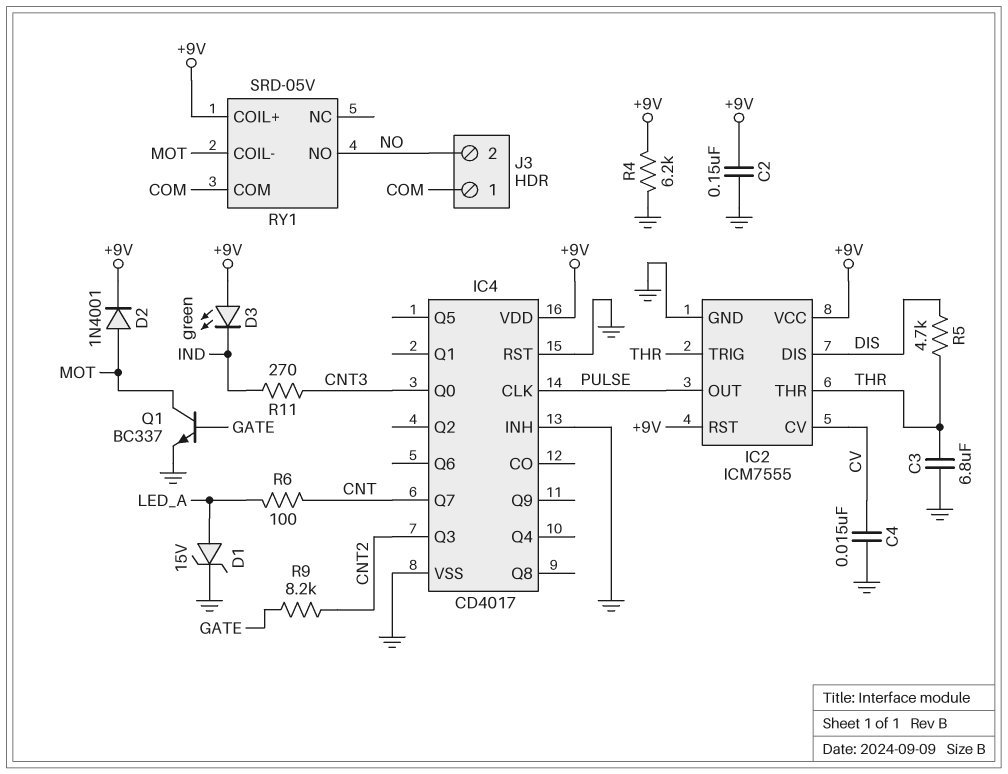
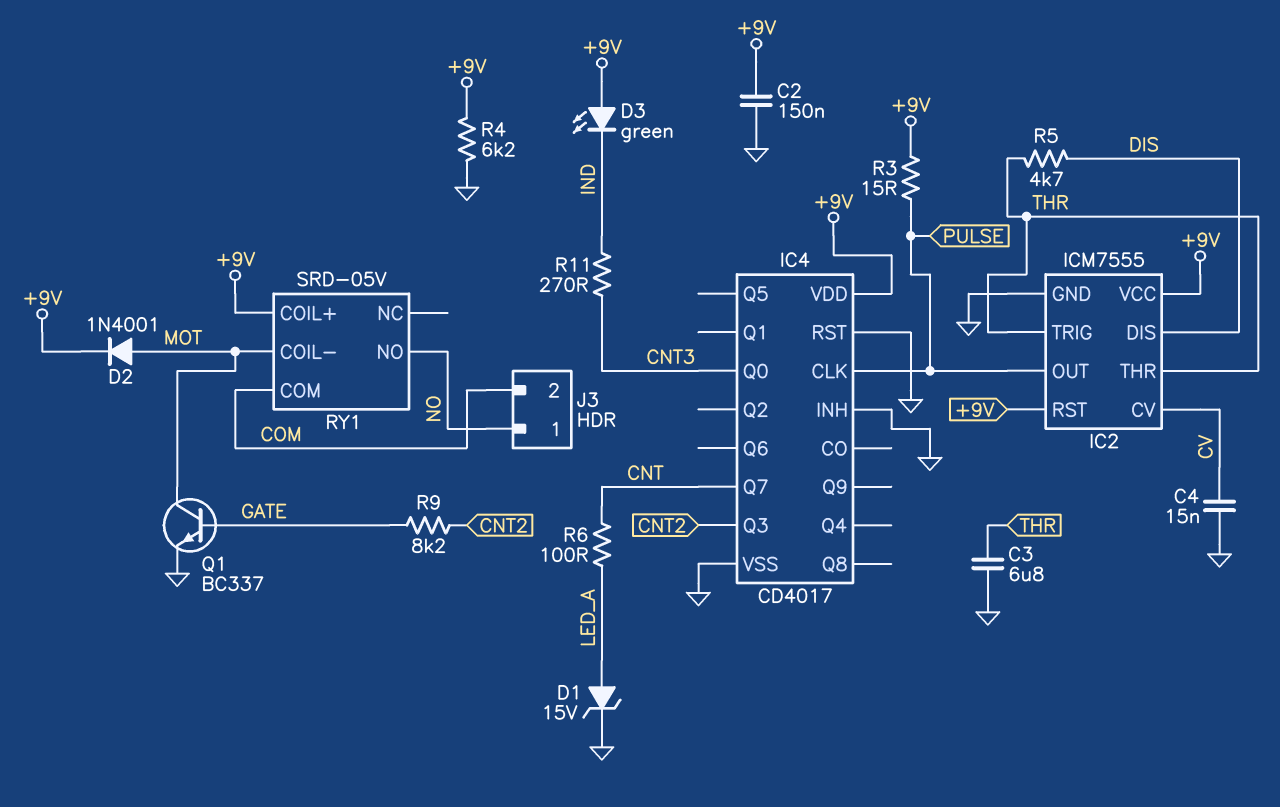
J3 pin 1: COM -> NO
J3 pin 2: NO -> COM
R3: none -> 15 (+9V, PULSE)

